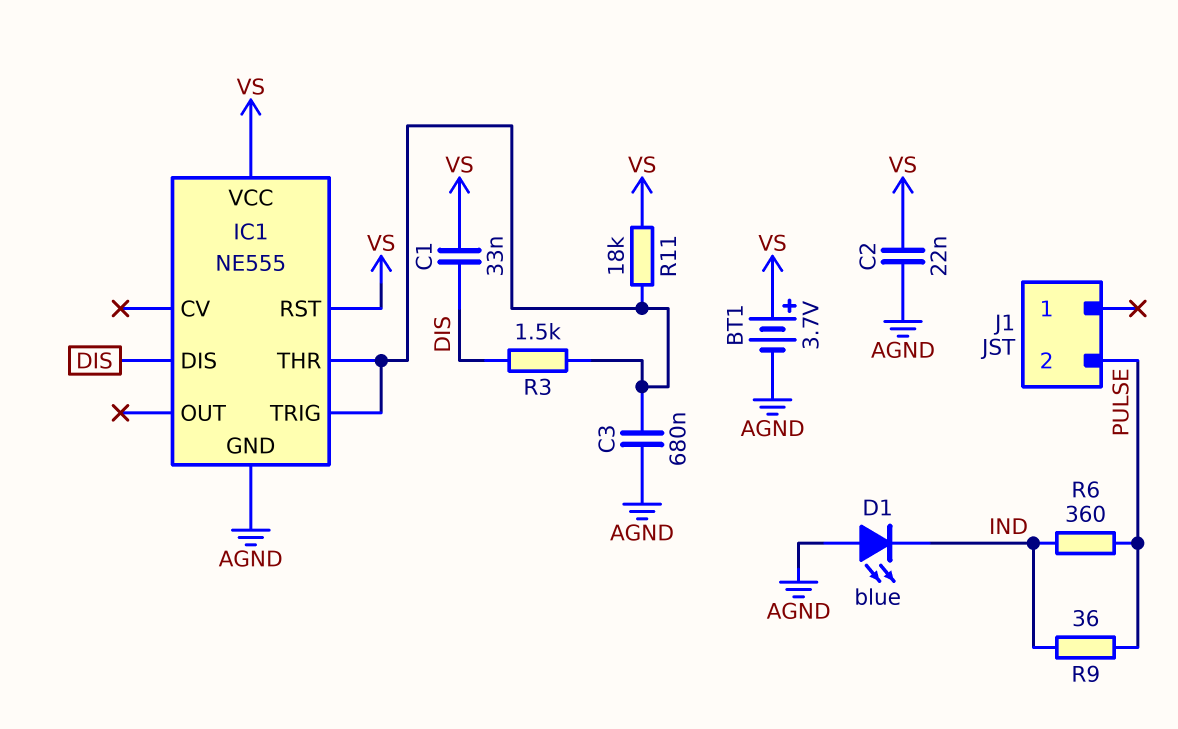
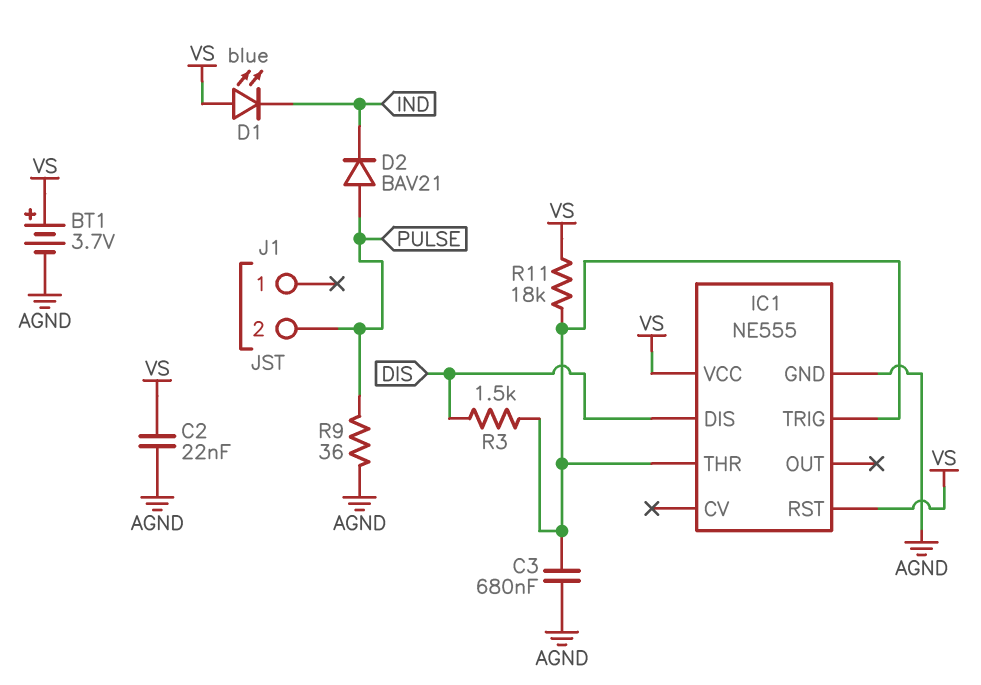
C1: 33nF (DIS, VS) -> none
D1: LED blue (A AGND, K IND) -> LED blue (A VS, K IND)
D2: none -> diode BAV21 (A PULSE, K IND)
R6: 360 (IND, PULSE) -> none
R9: 36 (IND, PULSE) -> 36 (AGND, PULSE)

